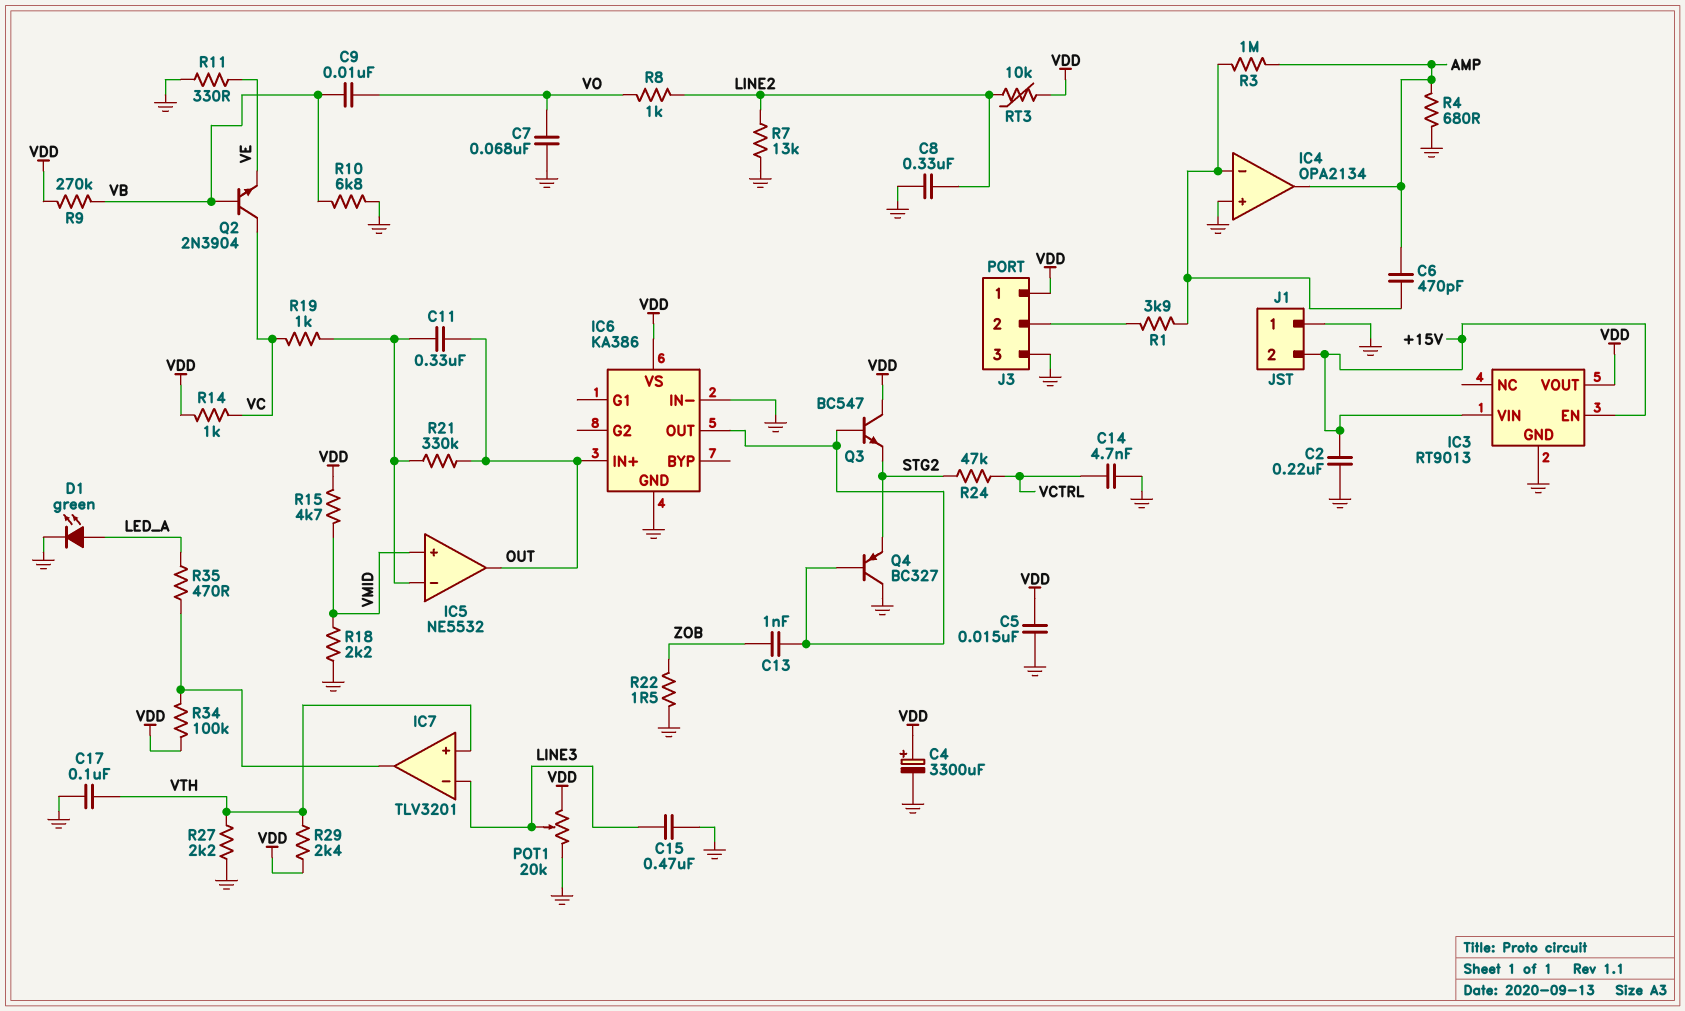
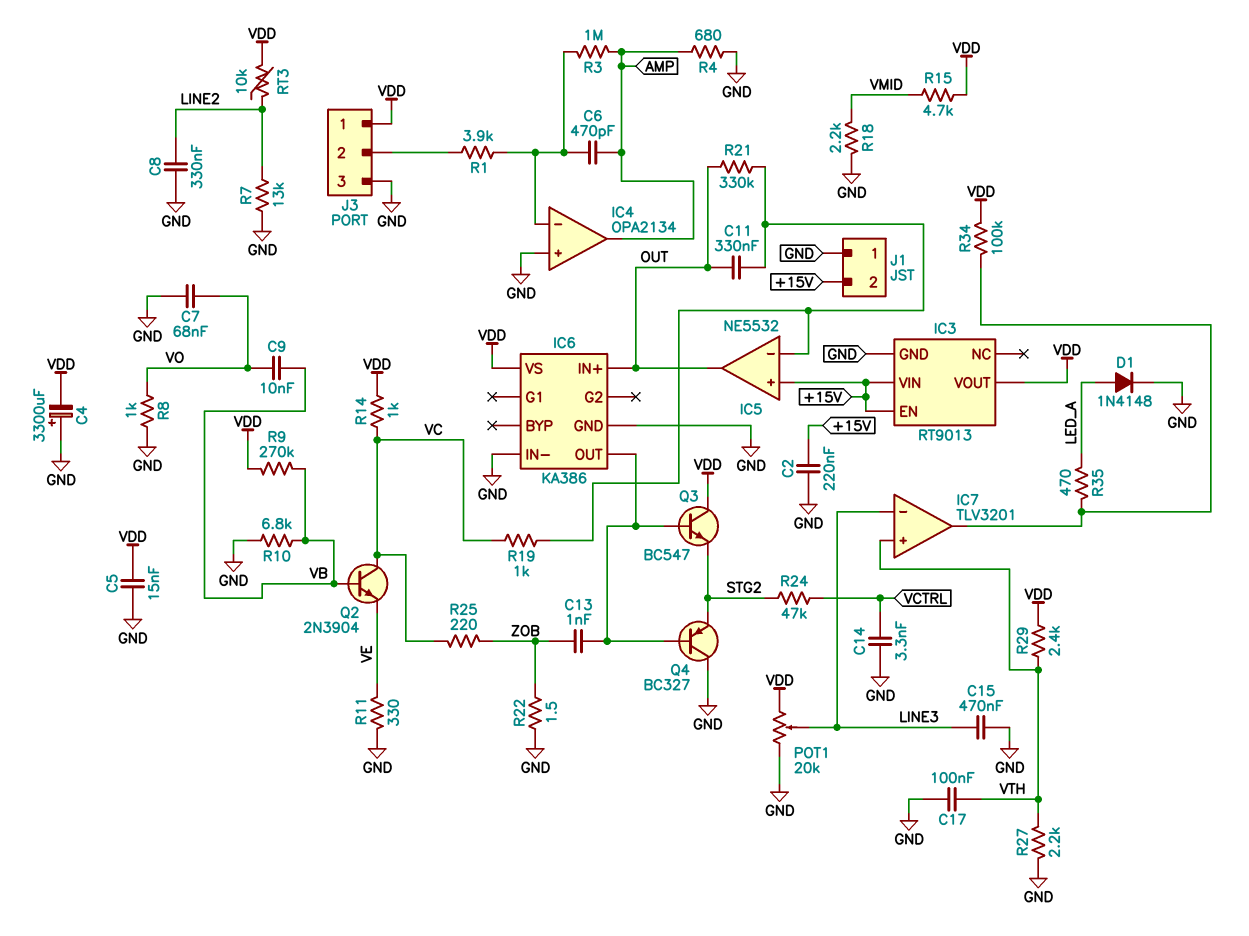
C4: 3300uF (plus VDD, minus GND) -> 3300uF (plus GND, minus VDD)
C14: 4.7nF (GND, VCTRL) -> 3.3nF (GND, VCTRL)
D1: LED green (A LED_A, K GND) -> diode 1N4148 (A LED_A, K GND)
IC5 pin in+: VMID -> +15V
R8: 1k (LINE2, VO) -> 1k (GND, VO)
R25: none -> 220 (VC, ZOB)

